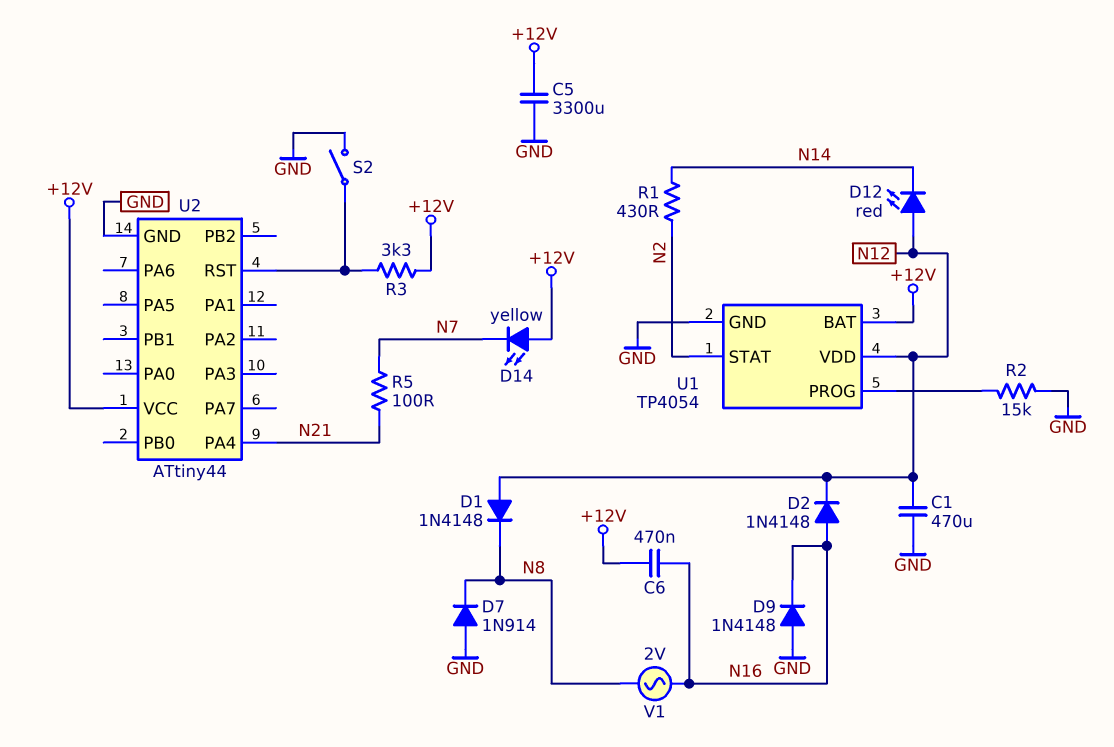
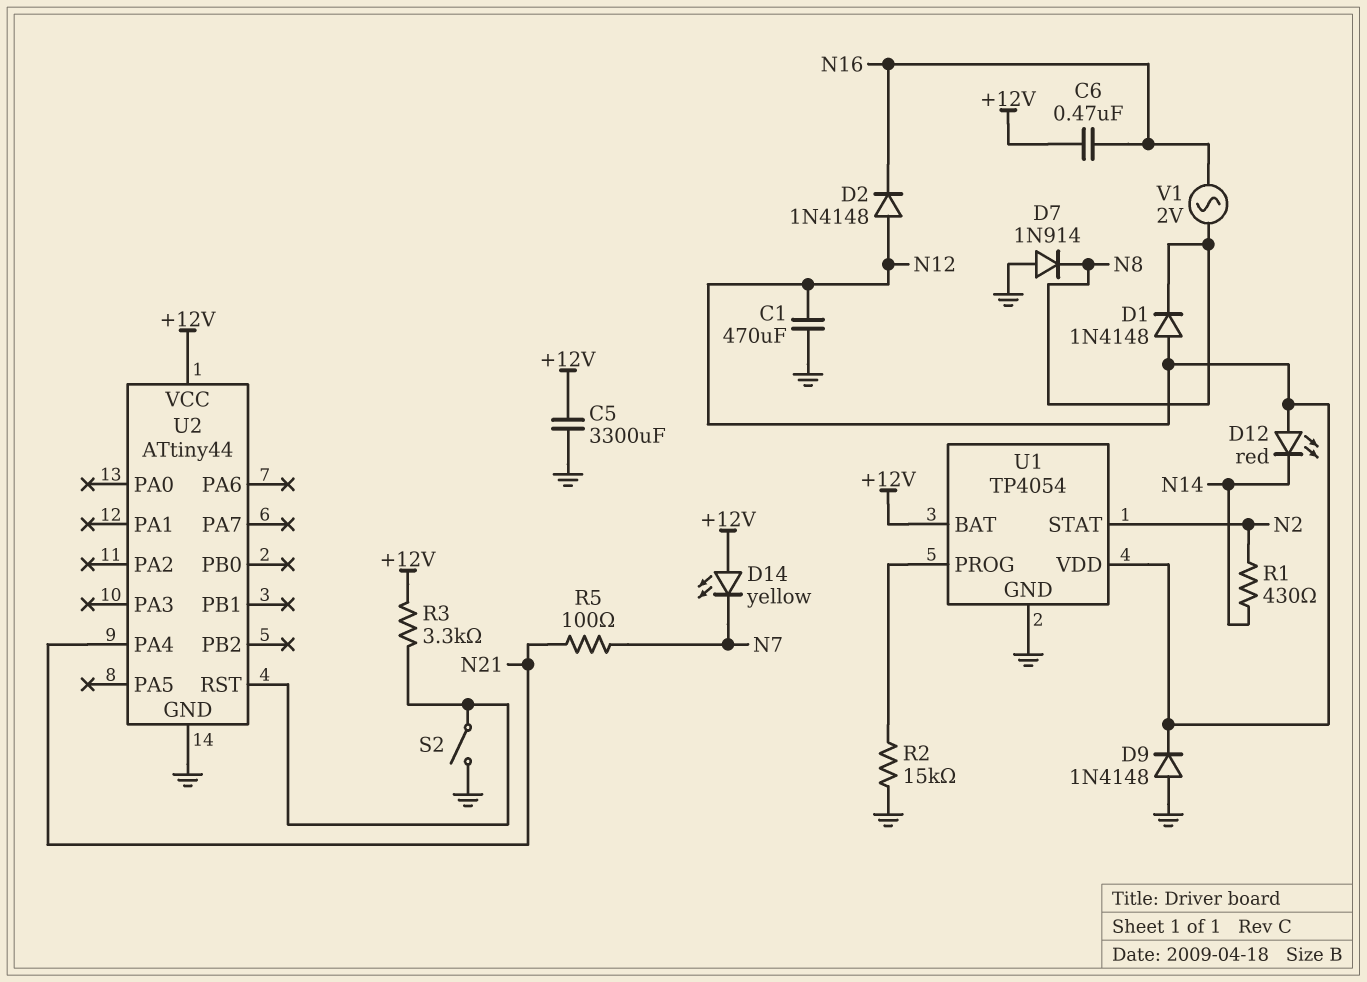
D2: diode 1N4148 (A N16, K N12) -> diode 1N4148 (A N12, K N16)
D9: diode 1N4148 (A GND, K N16) -> diode 1N4148 (A GND, K N12)

